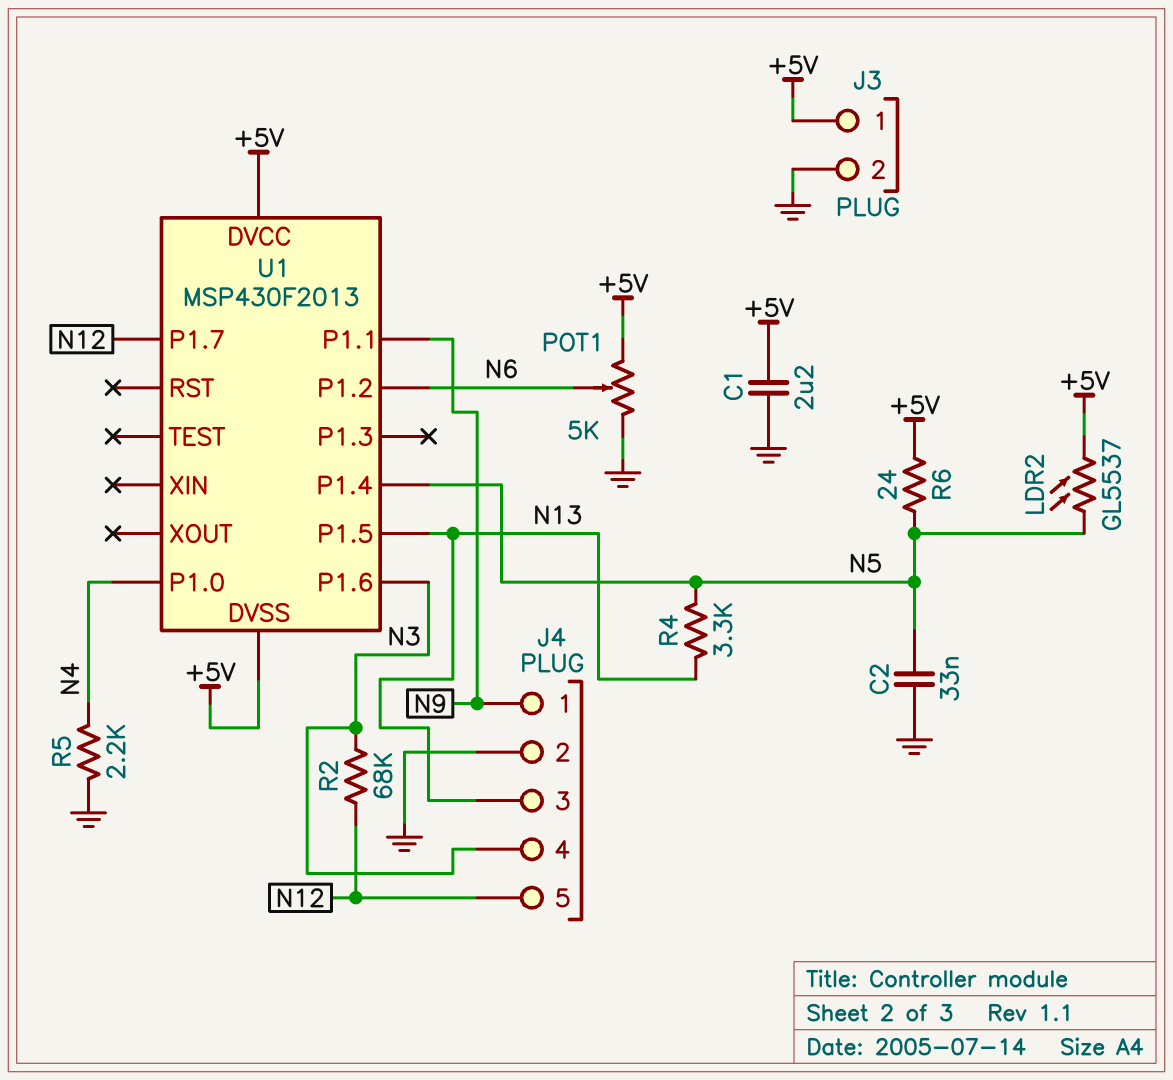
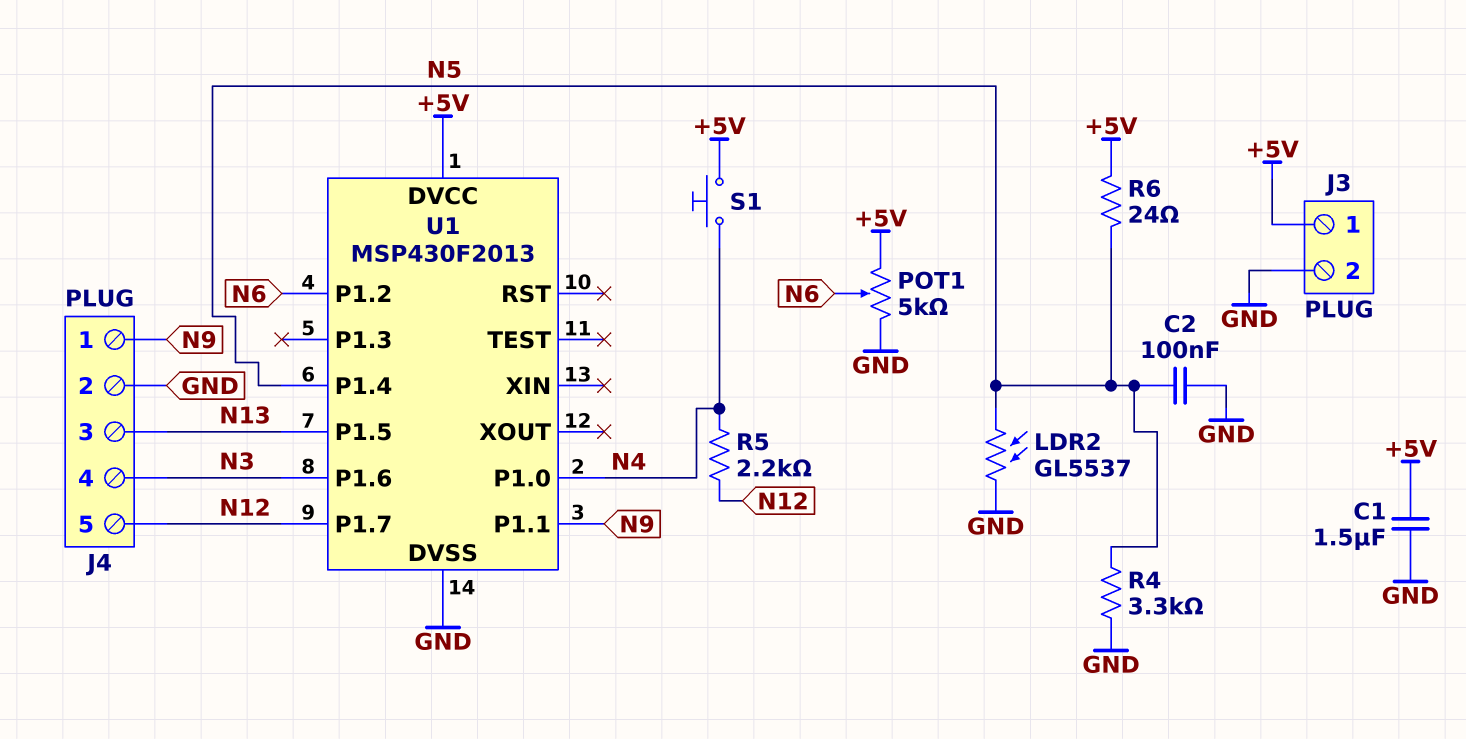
C1: 2.2uF (+5V, GND) -> 1.5uF (+5V, GND)
C2: 33nF (GND, N5) -> 100nF (GND, N5)
LDR2: GL5537 (+5V, N5) -> GL5537 (GND, N5)
R2: 68k (N3, N12) -> none
R4: 3.3k (N5, N13) -> 3.3k (GND, N5)
R5: 2.2k (GND, N4) -> 2.2k (N4, N12)
S1: none -> button (+5V, N4)
U1 pin DVSS: +5V -> GND

